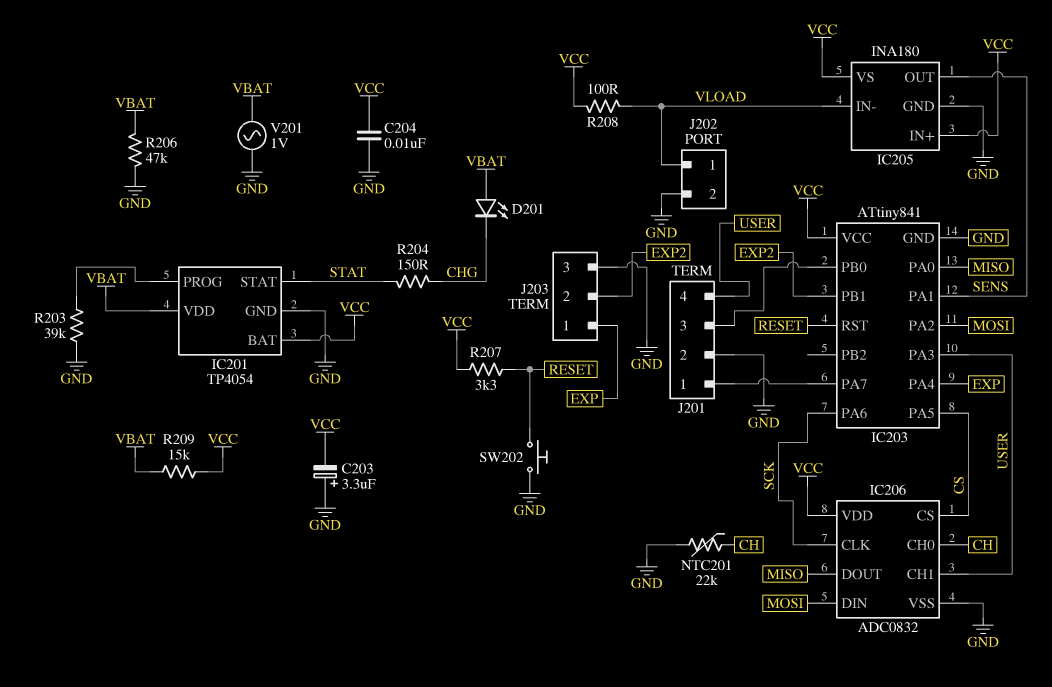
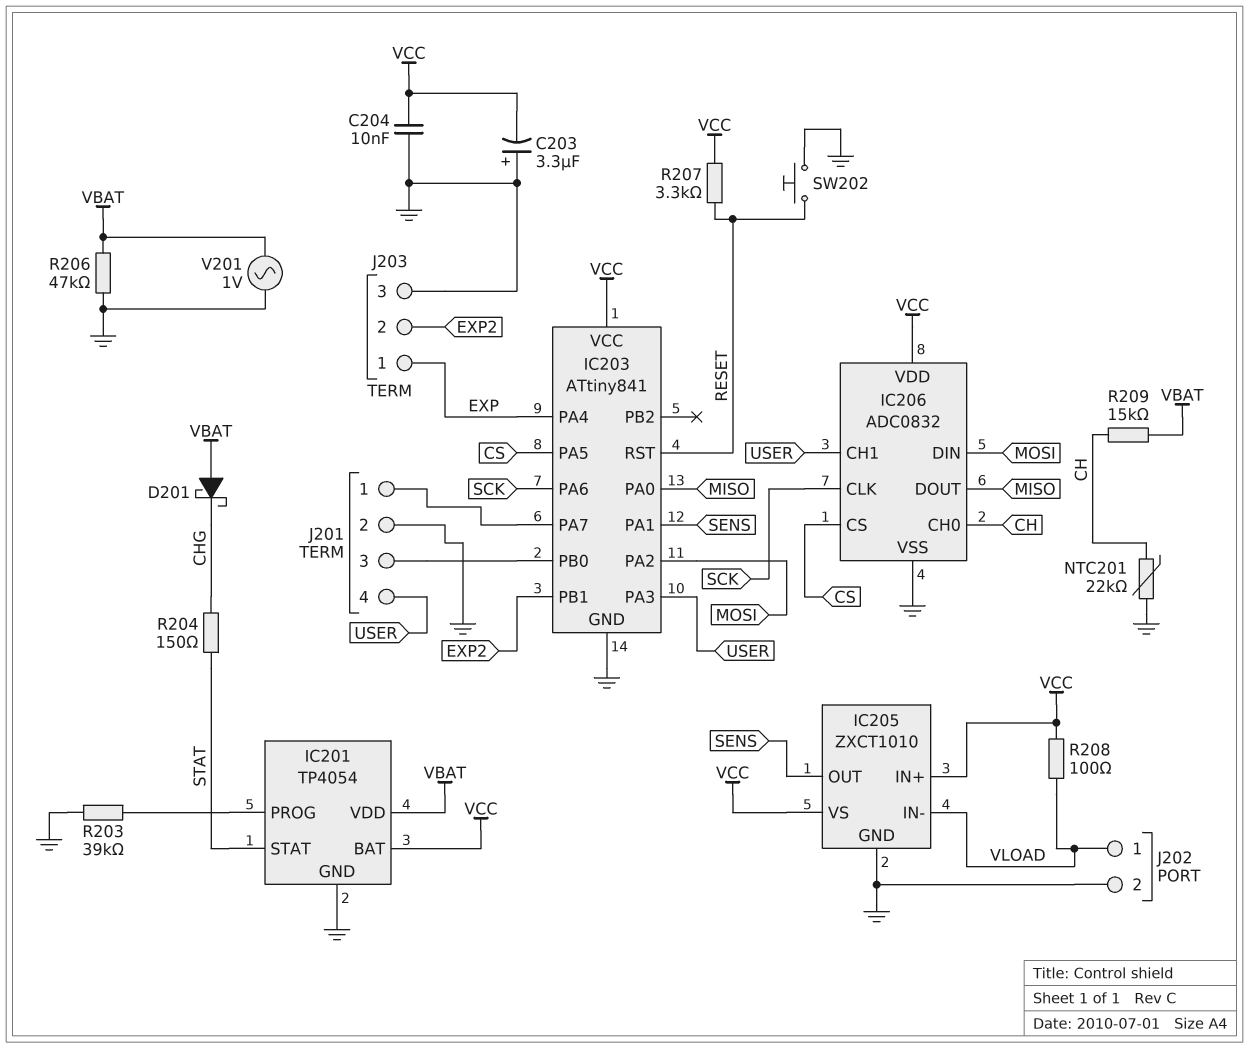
D201: LED (A VBAT, K CHG) -> schottky (A VBAT, K CHG)
IC205: INA180 -> ZXCT1010
R209: 15k (VBAT, VCC) -> 15k (CH, VBAT)

